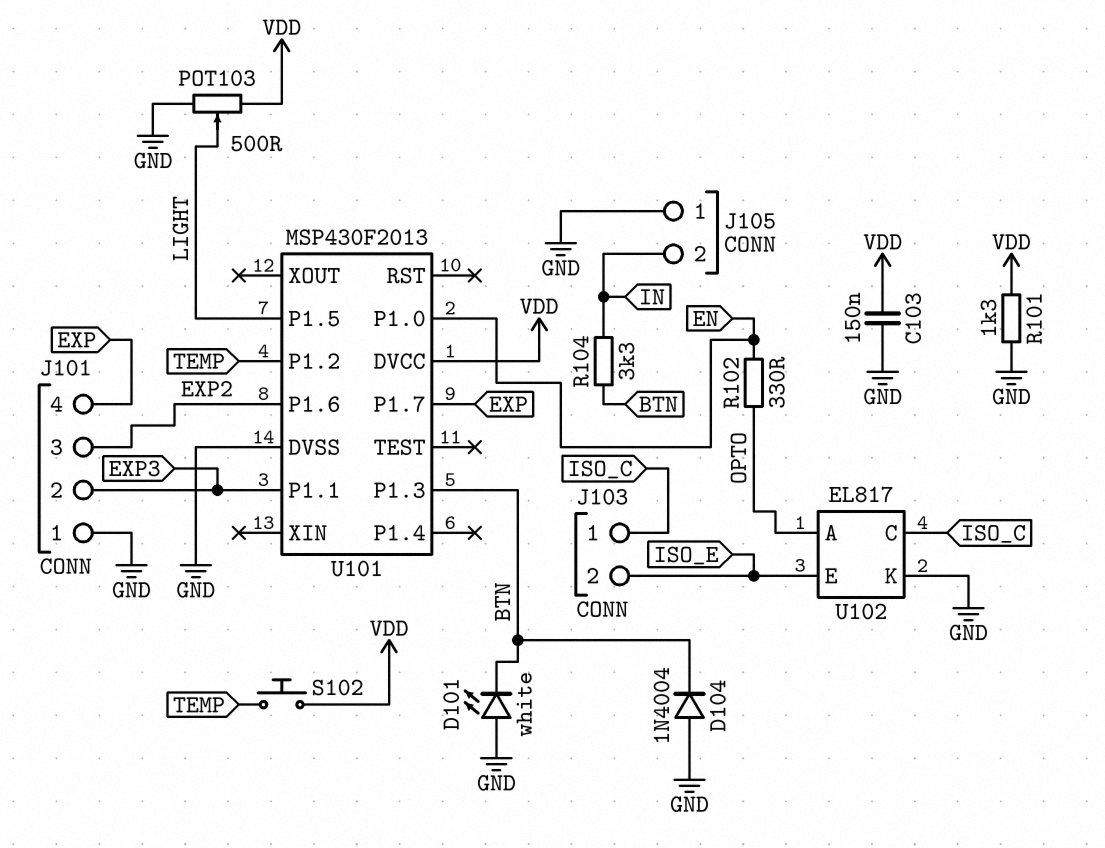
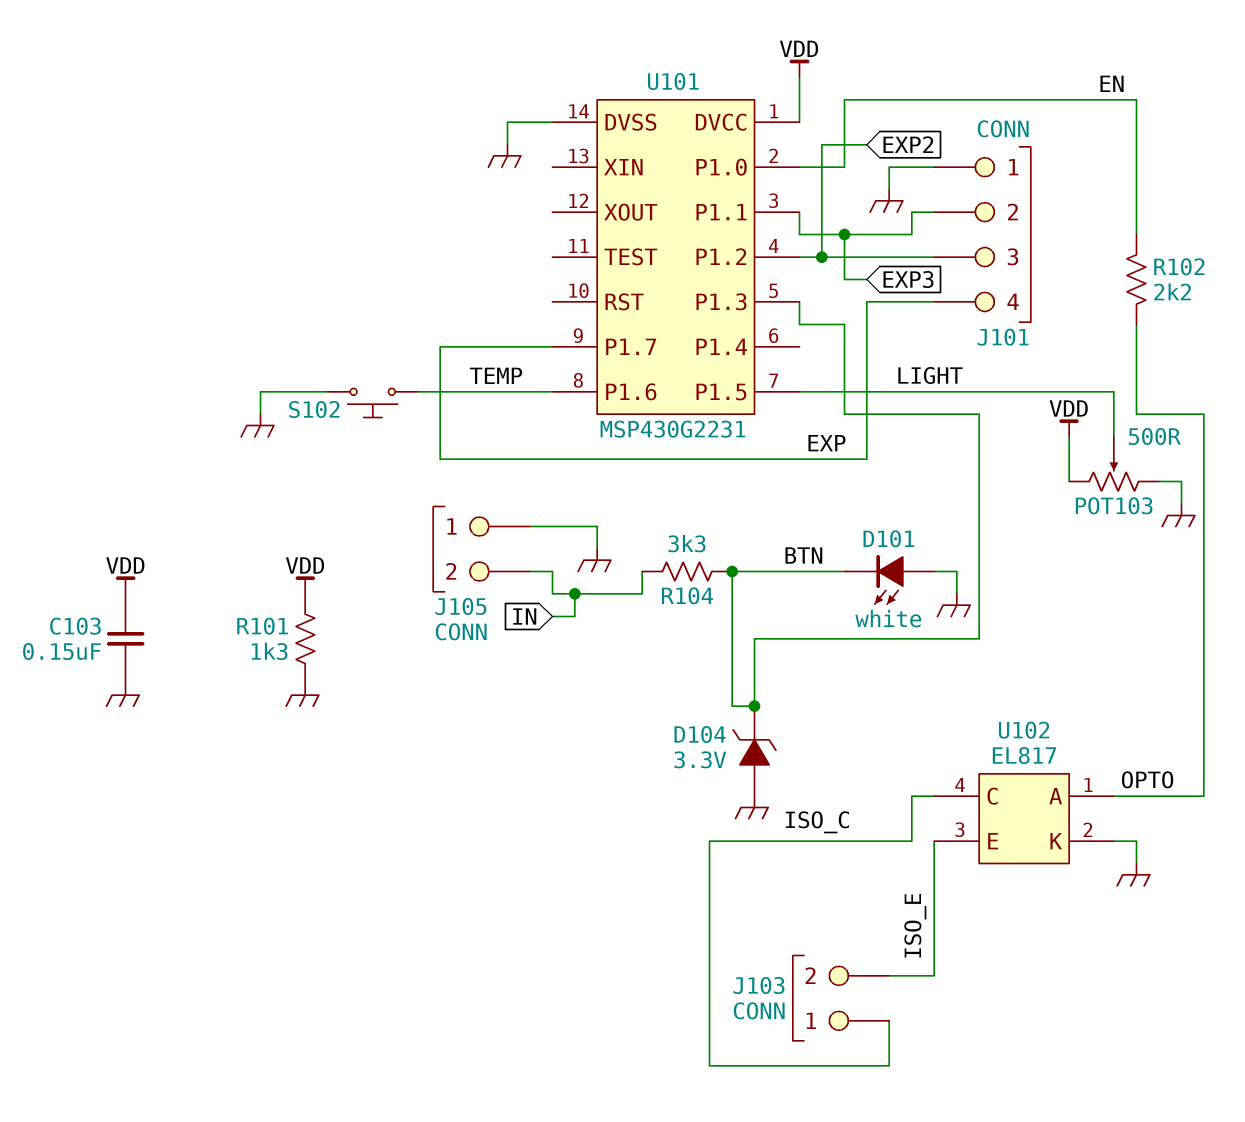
D104: diode 1N4004 (A GND, K BTN) -> zener 3.3V (A GND, K BTN)
R102: 330 (EN, OPTO) -> 2.2k (EN, OPTO)
S102: button (TEMP, VDD) -> button (GND, TEMP)
U101: MSP430F2013 -> MSP430G2231
U101 pin P1.2: TEMP -> EXP2
U101 pin P1.6: EXP2 -> TEMP

